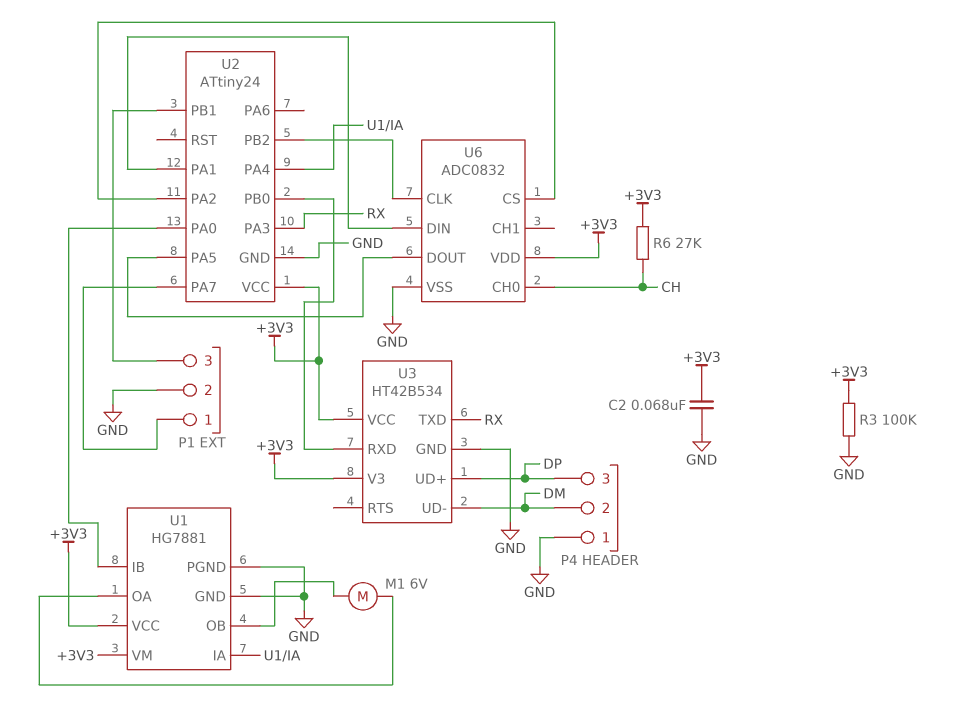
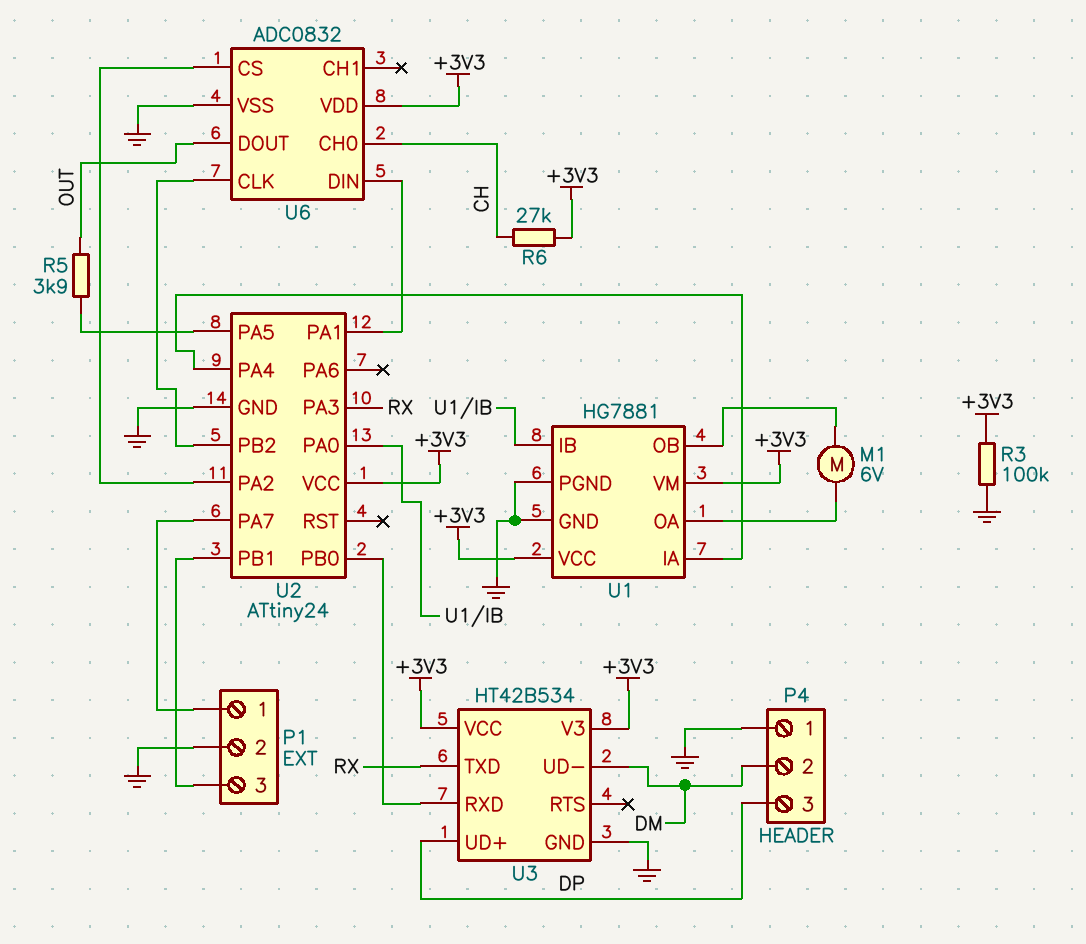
C2: 68nF (+3V3, GND) -> none
R5: none -> 3.9k (OUT, U2/PA5)
U6 pin DOUT: U2/PA5 -> OUT

